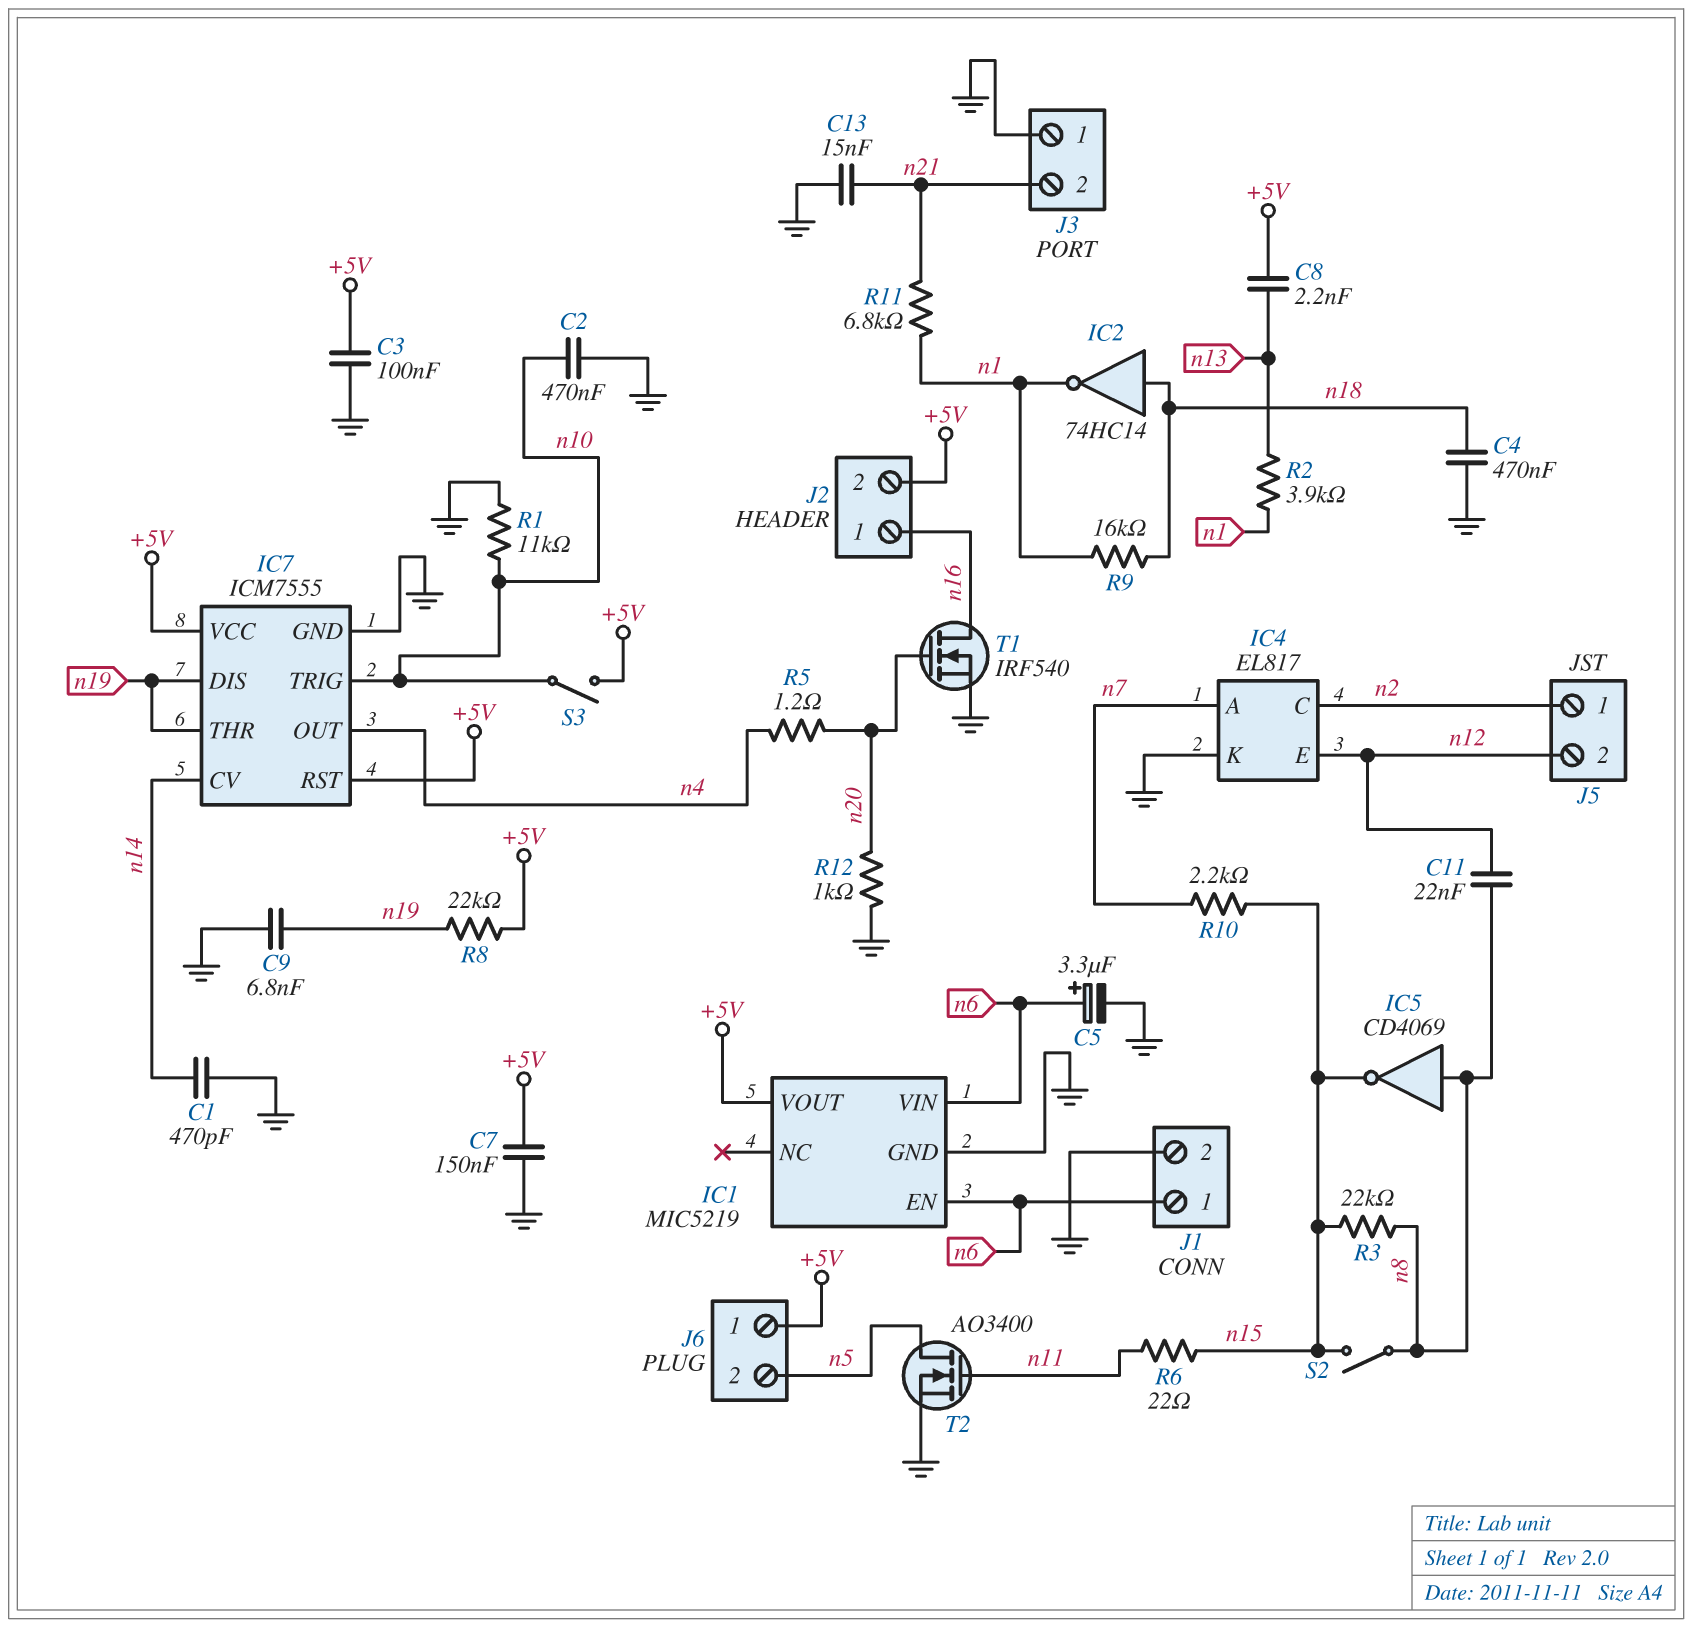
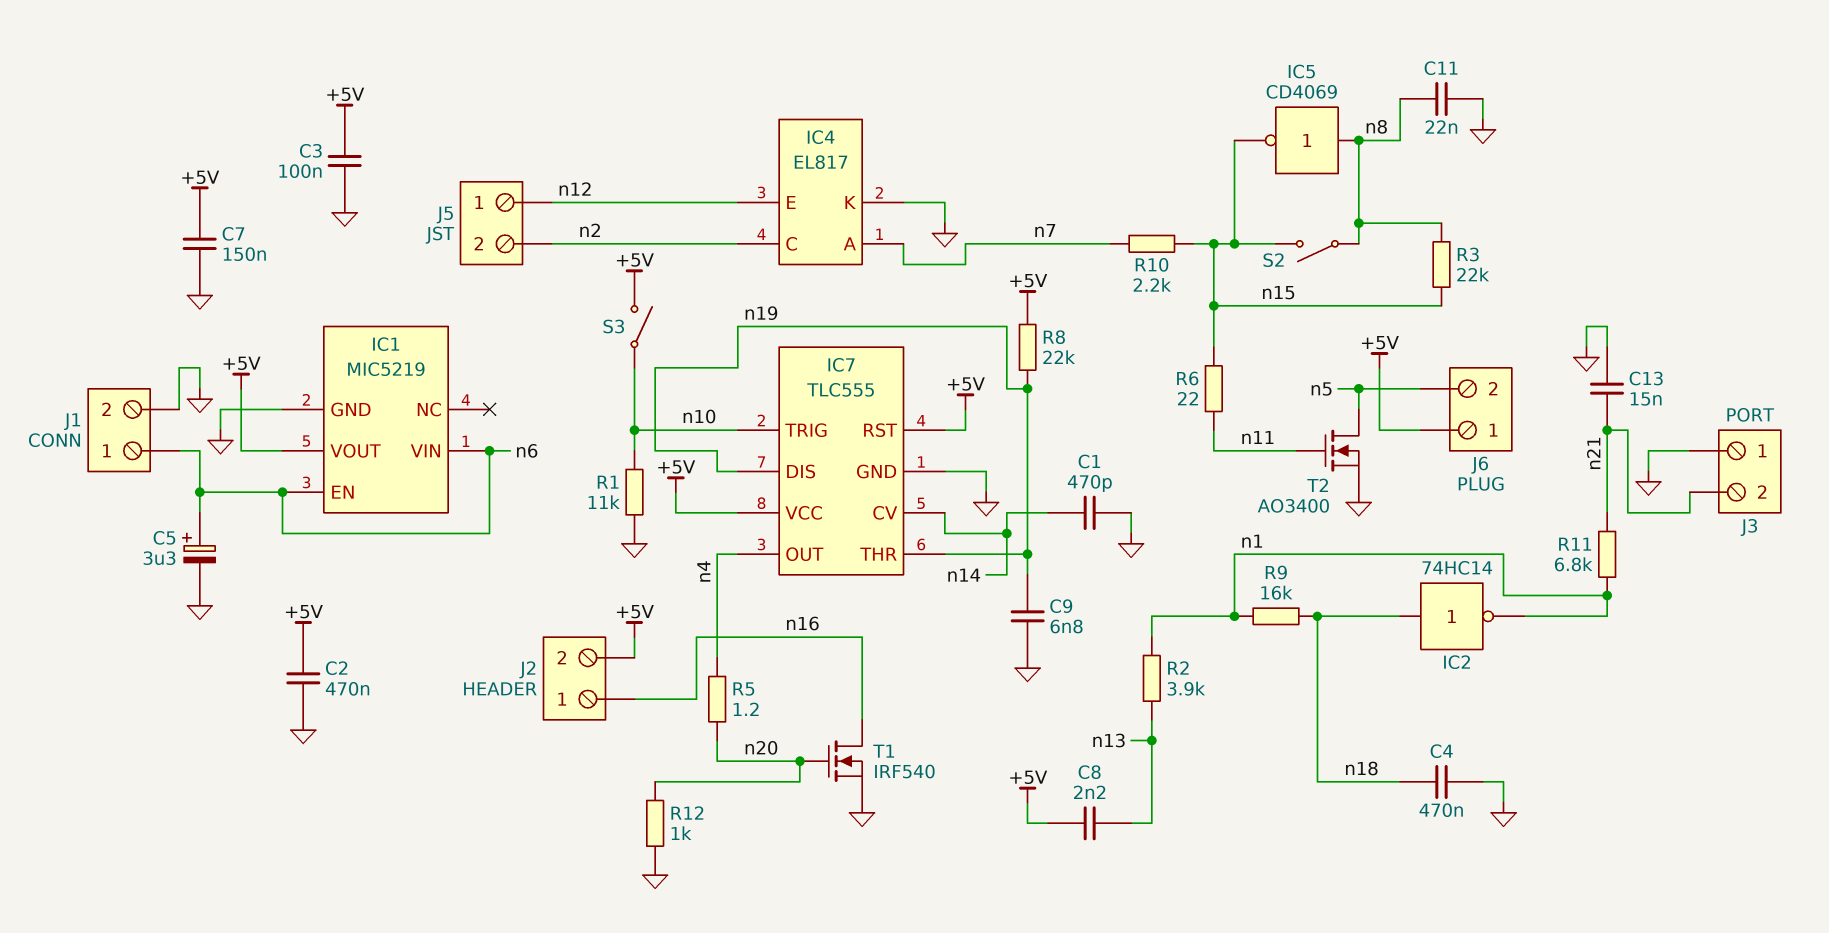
C2: 470nF (GND, n10) -> 470nF (+5V, GND)
C11: 22nF (n8, n12) -> 22nF (GND, n8)
IC7: ICM7555 -> TLC555
J5 pin 1: n2 -> n12
J5 pin 2: n12 -> n2

